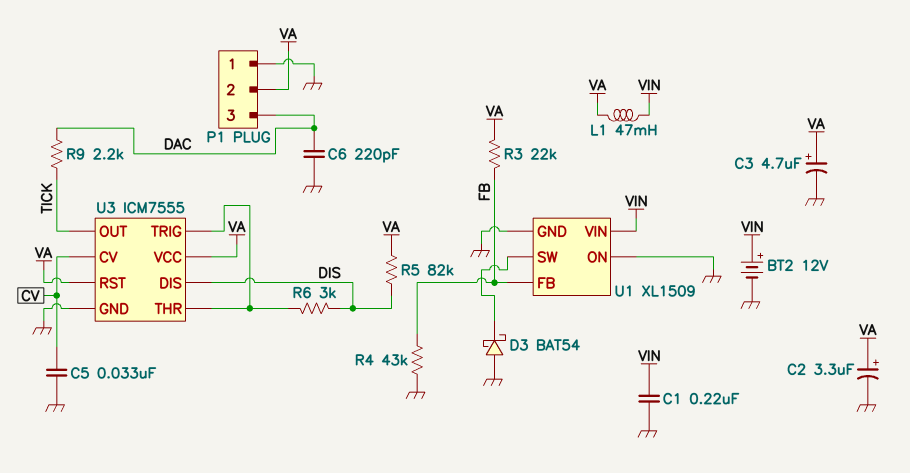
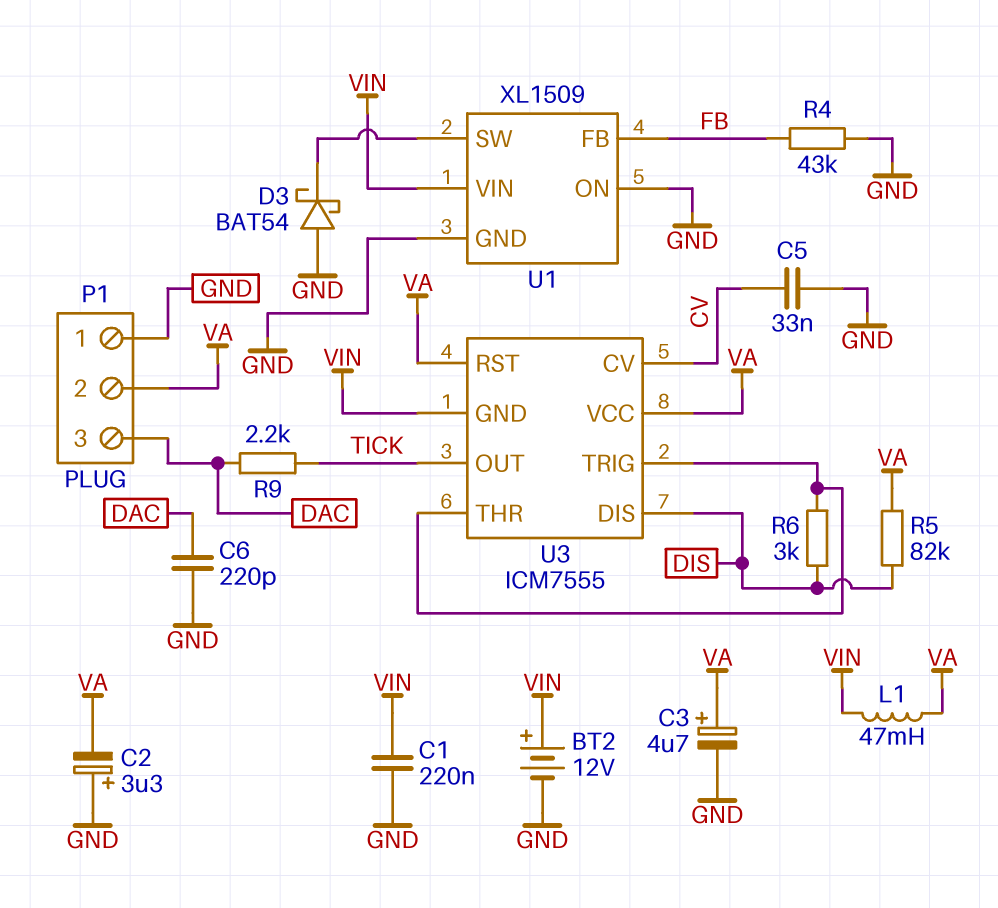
C2: 3.3uF (plus VA, minus GND) -> 3.3uF (plus GND, minus VA)
R3: 22k (FB, VA) -> none
U3 pin GND: GND -> VIN

